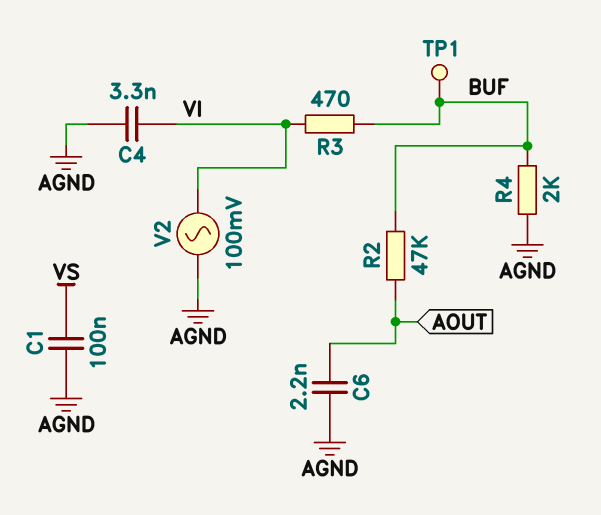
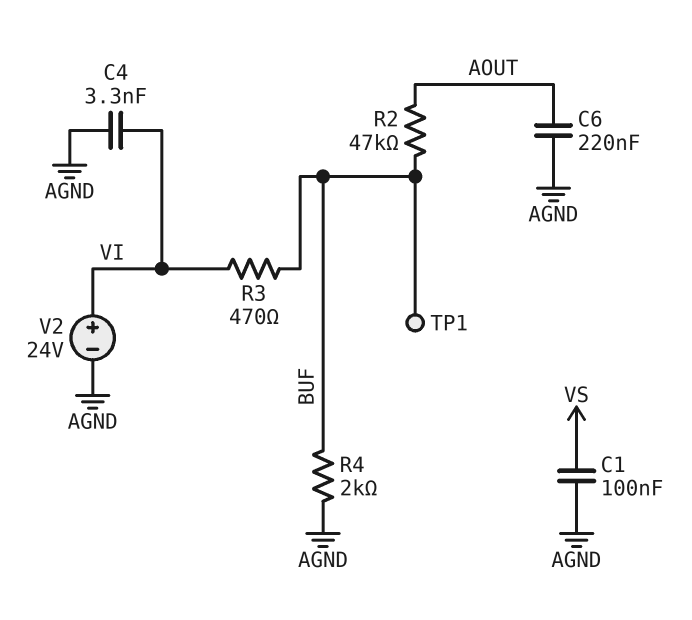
C6: 2.2nF (AGND, AOUT) -> 220nF (AGND, AOUT)
V2: AC 100mV (AGND, VI) -> 24V (plus VI, minus AGND)

